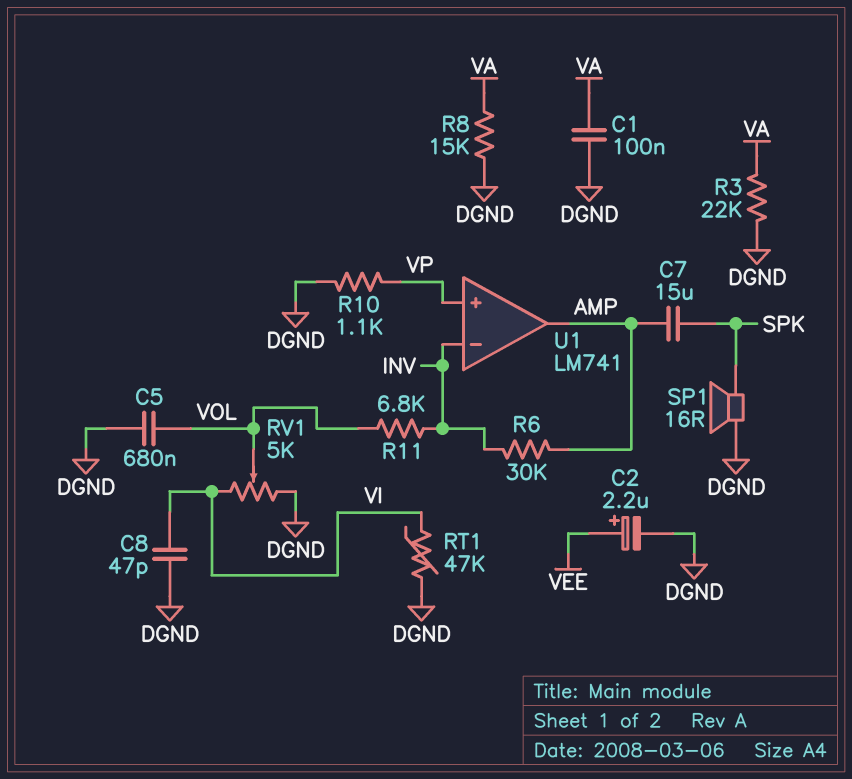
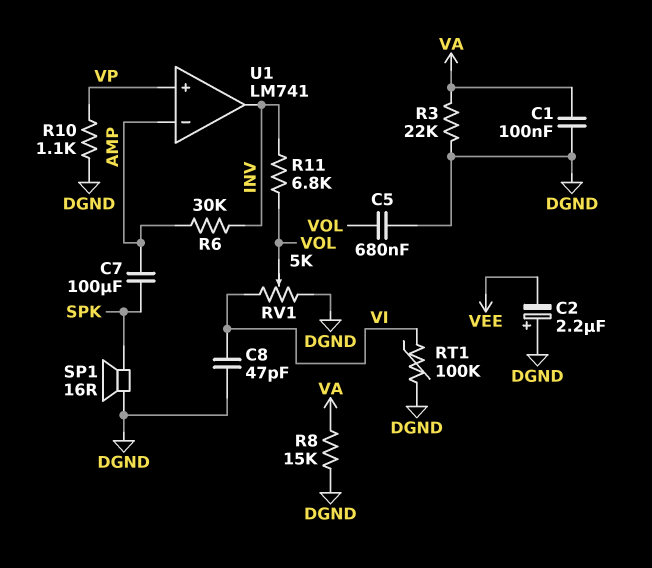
C2: 2.2uF (plus VEE, minus DGND) -> 2.2uF (plus DGND, minus VEE)
C7: 15uF (AMP, SPK) -> 100uF (AMP, SPK)
RT1: 47k (DGND, VI) -> 100k (DGND, VI)
U1 pin in-: INV -> AMP
U1 pin out: AMP -> INV

